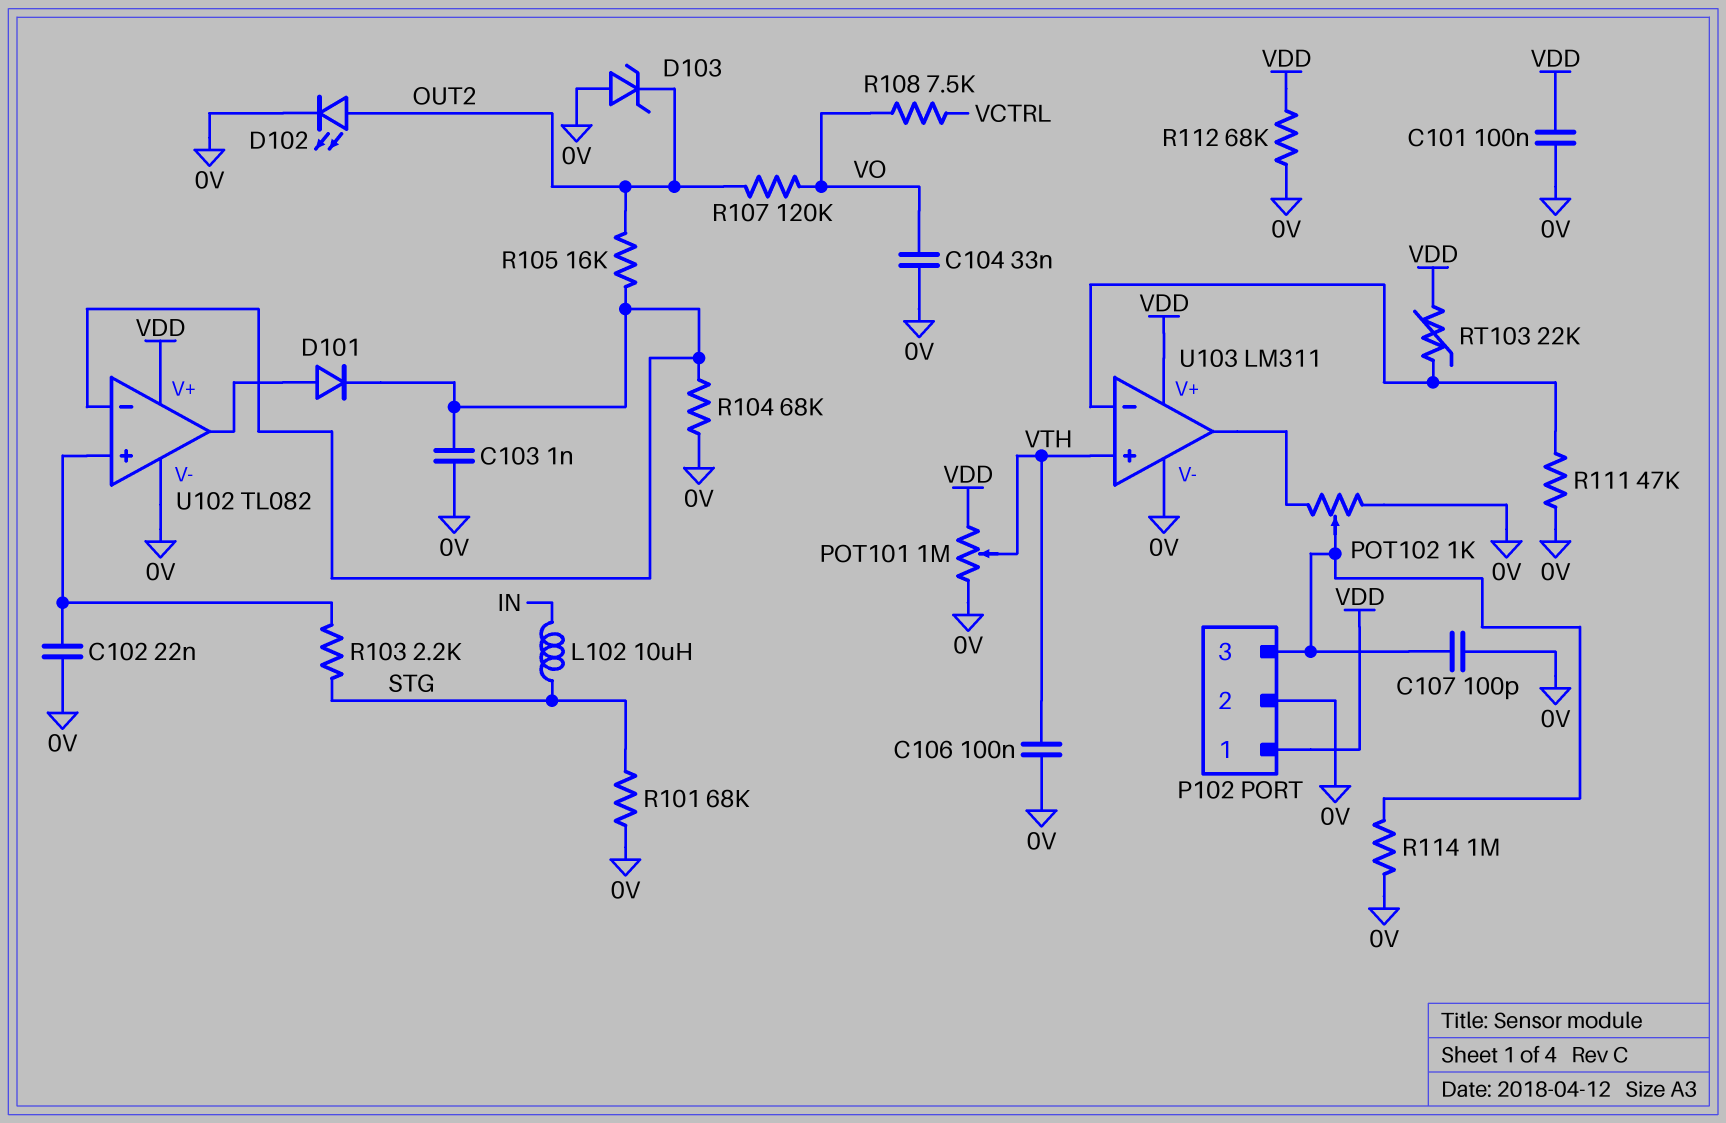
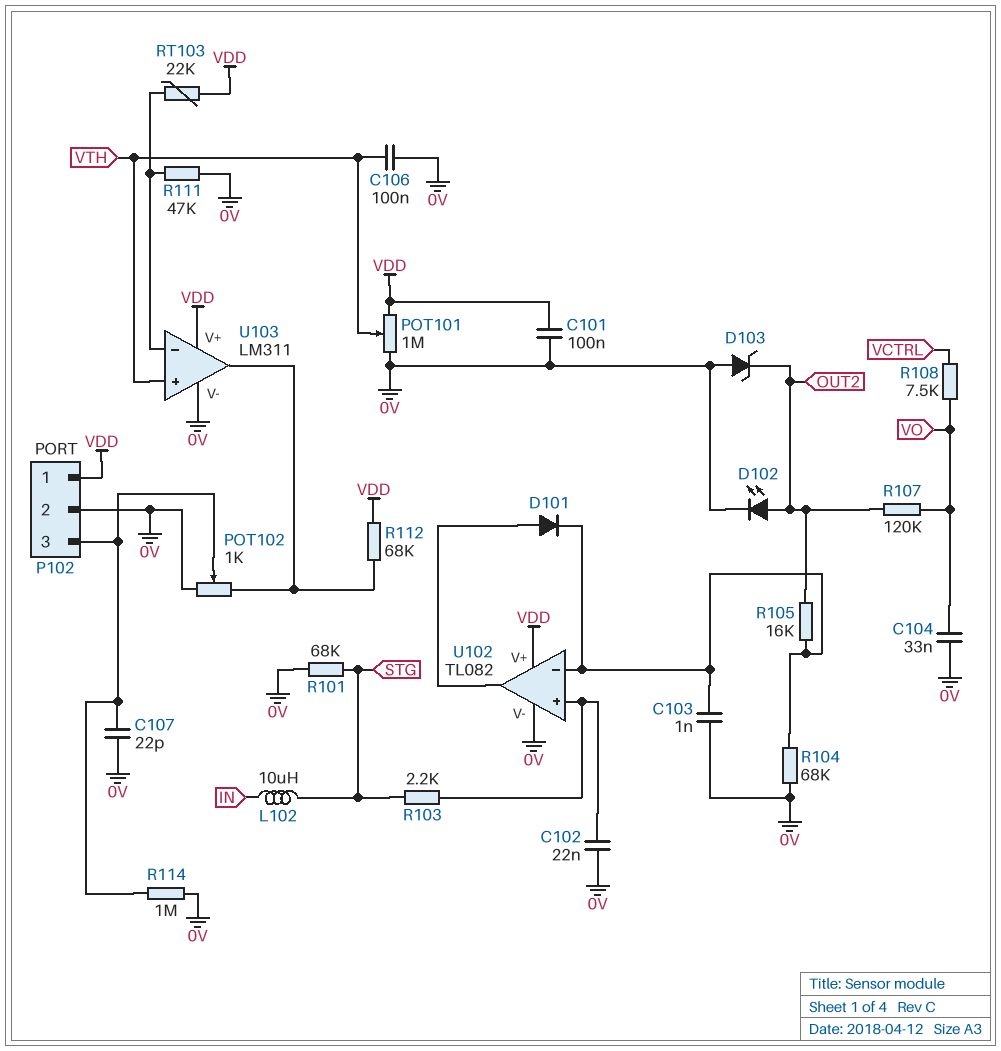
C107: 100pF (0V, P102/3) -> 22pF (0V, P102/3)
R112: 68k (0V, VDD) -> 68k (U103/out, VDD)

